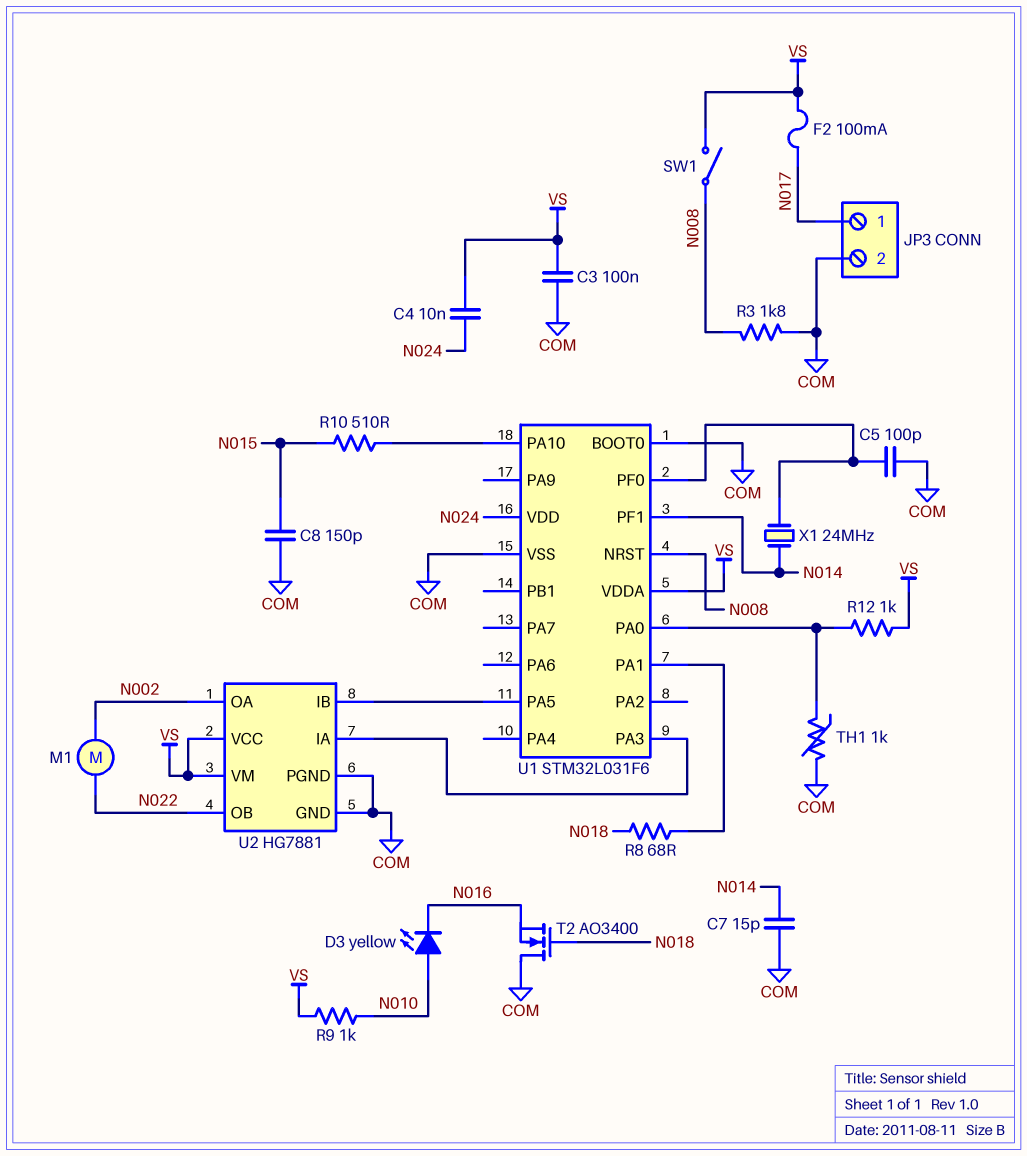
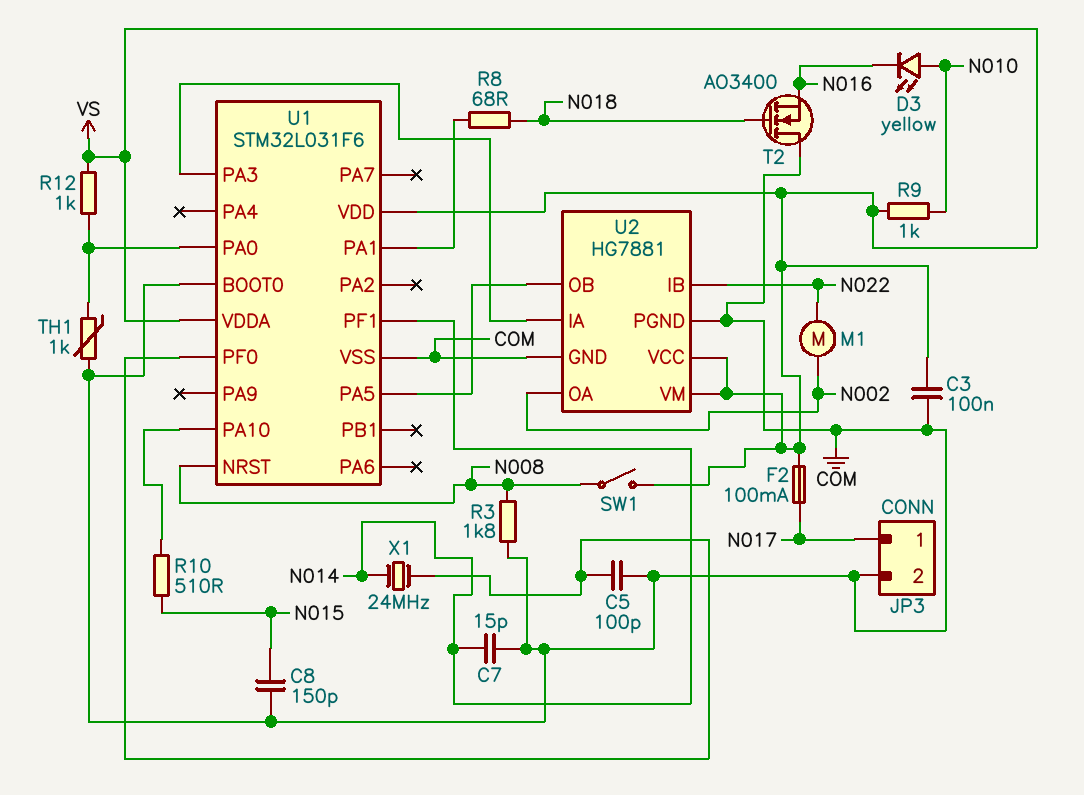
C4: 10nF (N024, VS) -> none
U1 pin VDD: N024 -> VS
U2 pin IB: U1/PA5 -> N022
U2 pin OB: N022 -> U1/PA5

